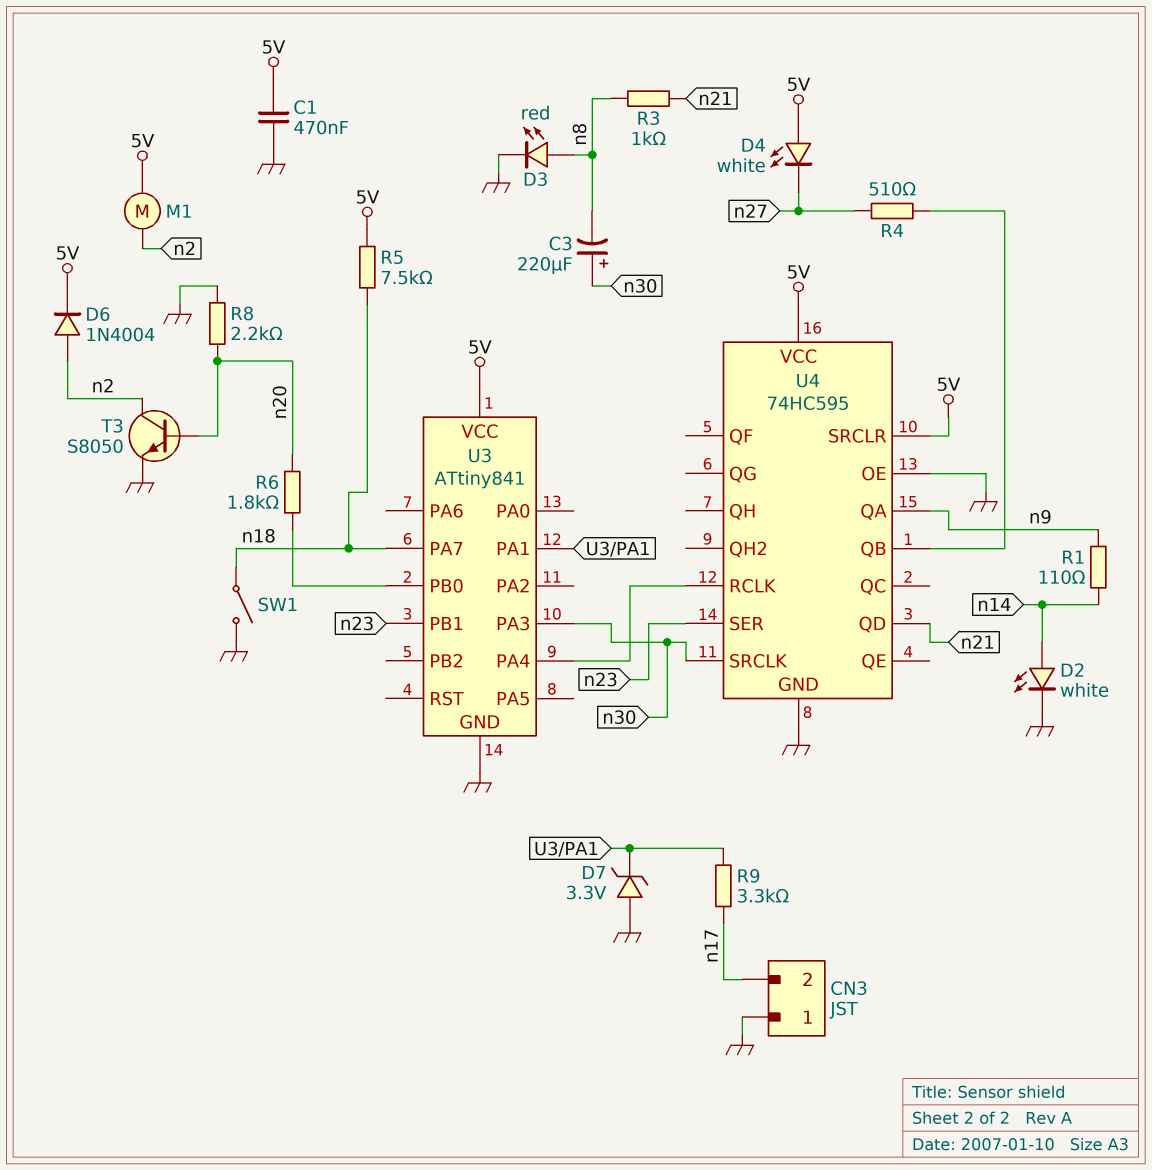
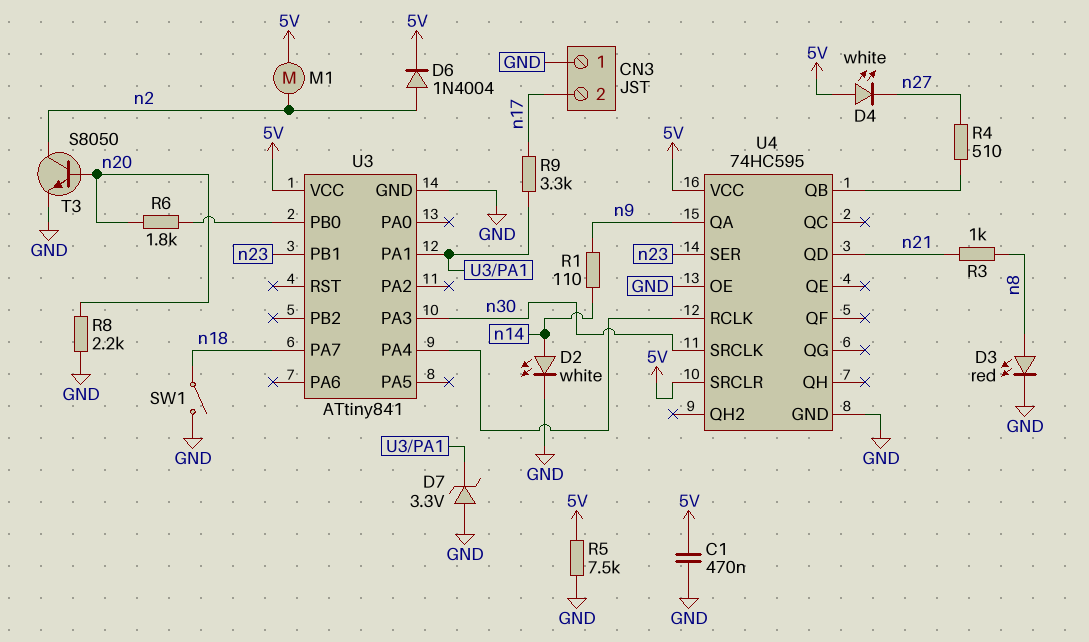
C3: 220uF (plus n30, minus n8) -> none
R5: 7.5k (5V, n18) -> 7.5k (5V, GND)

